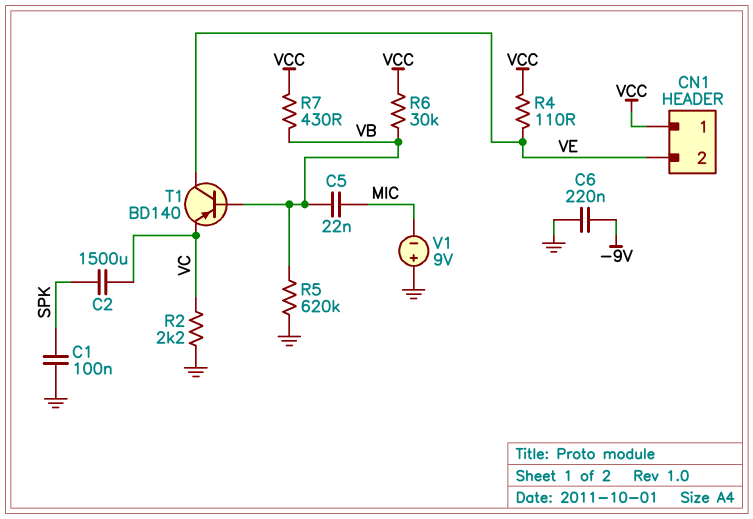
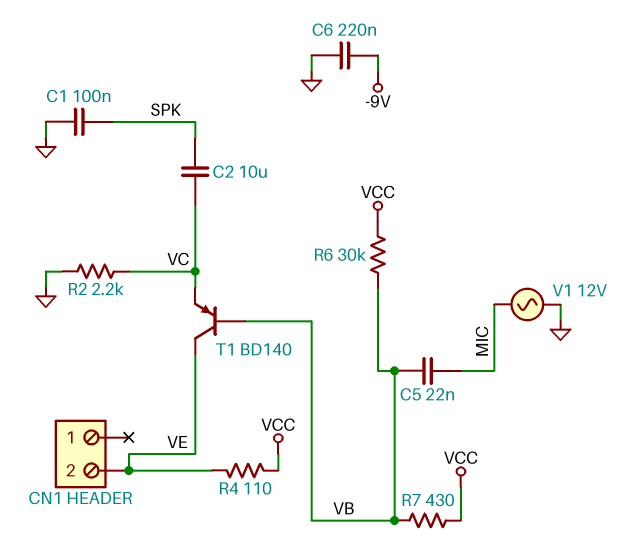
C2: 1500uF (SPK, VC) -> 10uF (SPK, VC)
CN1 pin 1: VCC -> none
R5: 620k (GND, VB) -> none
V1: 9V (plus GND, minus MIC) -> AC 12V (GND, MIC)

